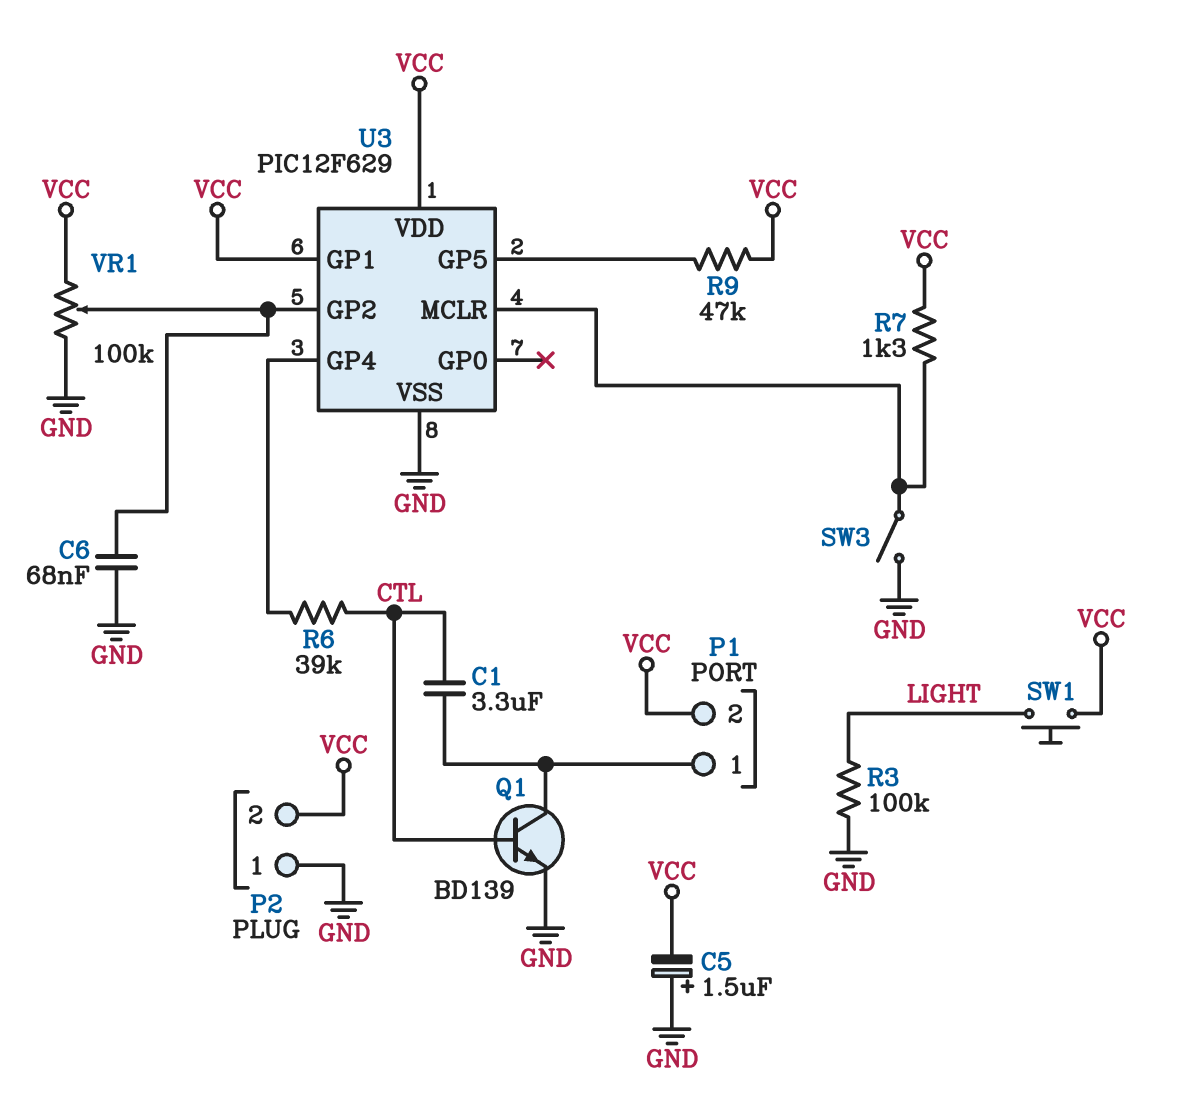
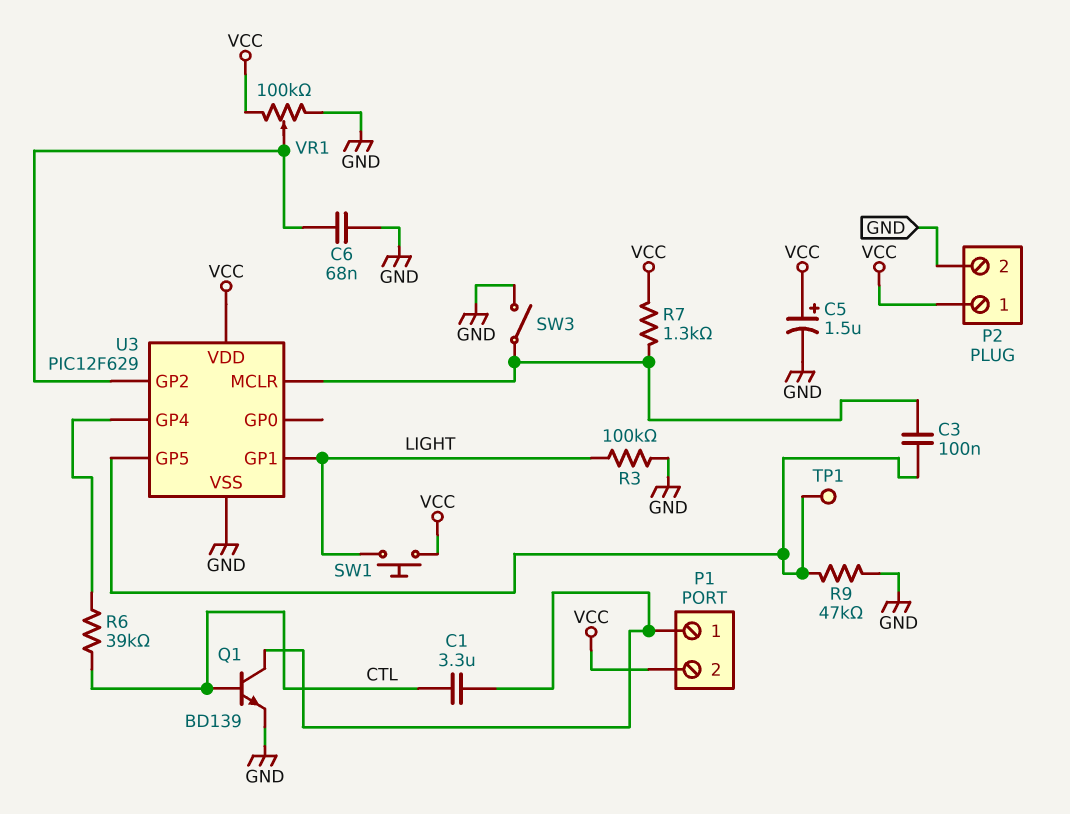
C3: none -> 100nF (U3/GP5, U3/MCLR)
C5: 1.5uF (plus GND, minus VCC) -> 1.5uF (plus VCC, minus GND)
P2 pin 1: GND -> VCC
P2 pin 2: VCC -> GND
R9: 47k (U3/GP5, VCC) -> 47k (GND, U3/GP5)
TP1: none -> test point (U3/GP5)
U3 pin GP1: VCC -> LIGHT

